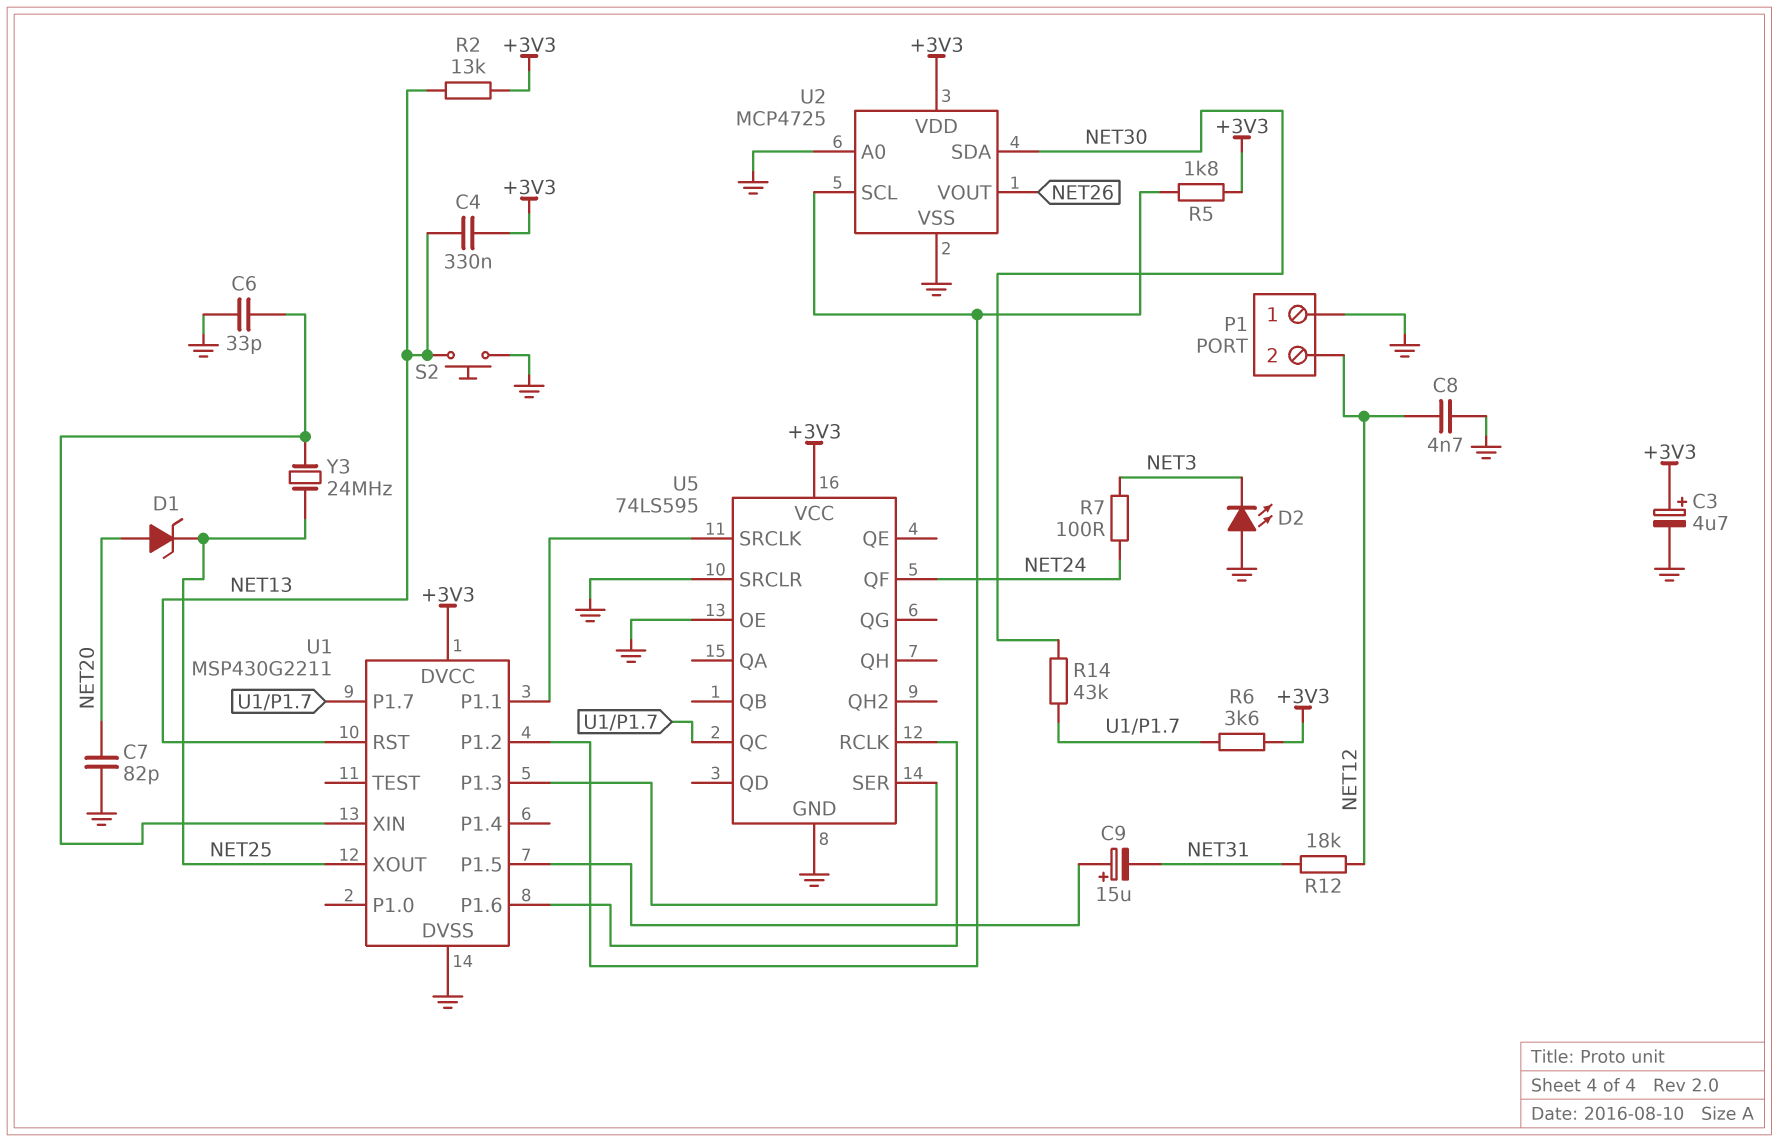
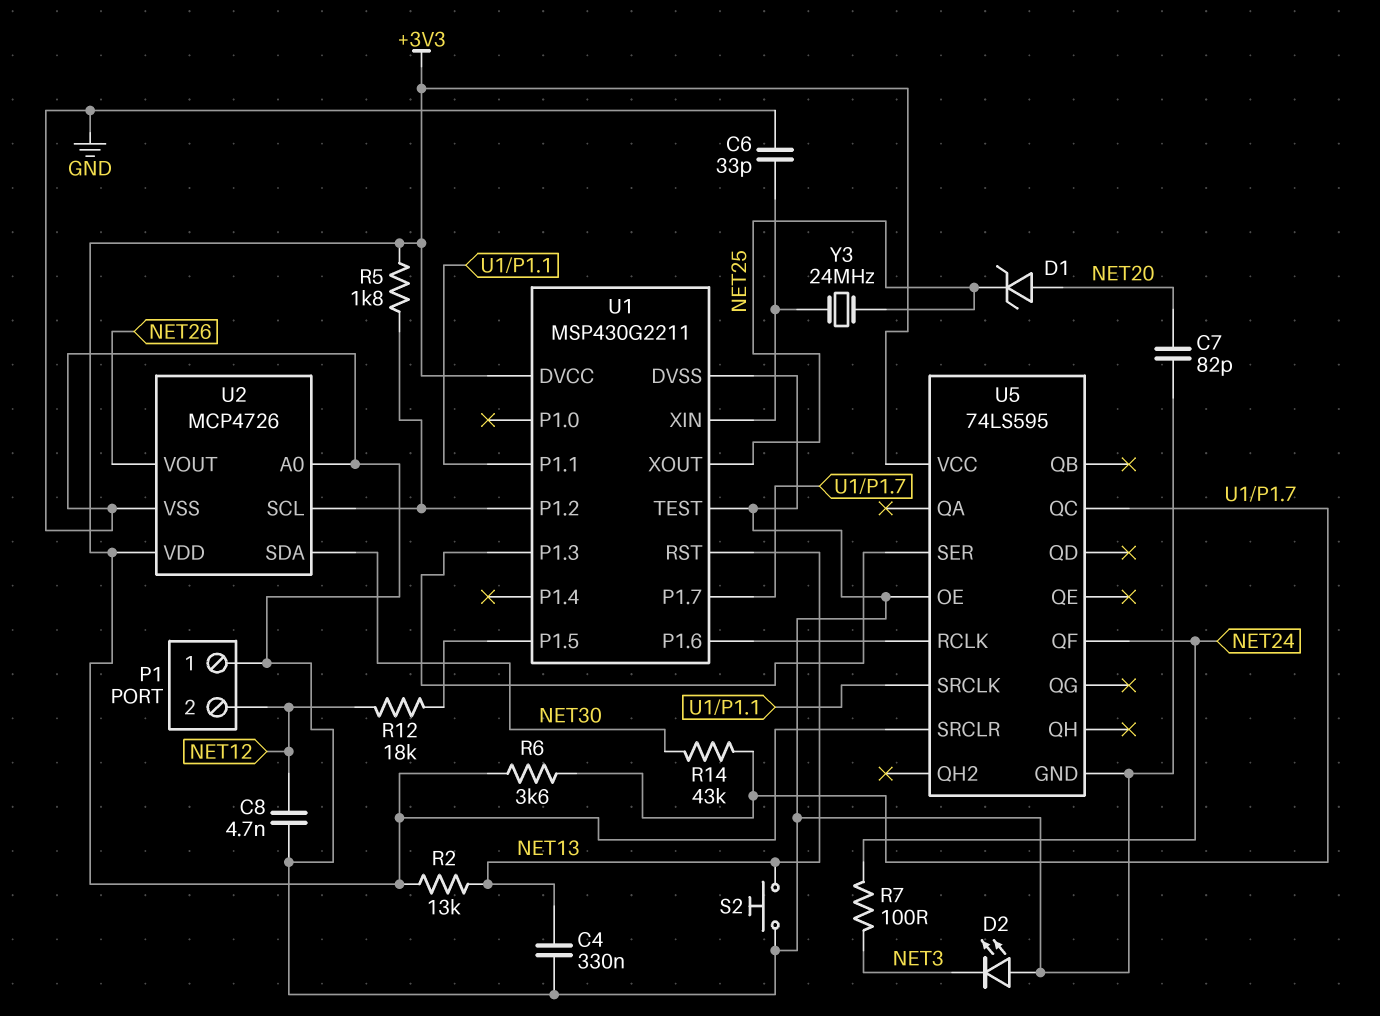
C3: 4.7uF (plus +3V3, minus GND) -> none
C4: 330nF (+3V3, NET13) -> 330nF (GND, NET13)
C9: 15uF (plus U1/P1.5, minus NET31) -> none
R12: 18k (NET12, NET31) -> 18k (NET12, U1/P1.5)
U1 pin TEST: none -> GND
U2: MCP4725 -> MCP4726
U5 pin SRCLR: GND -> +3V3

